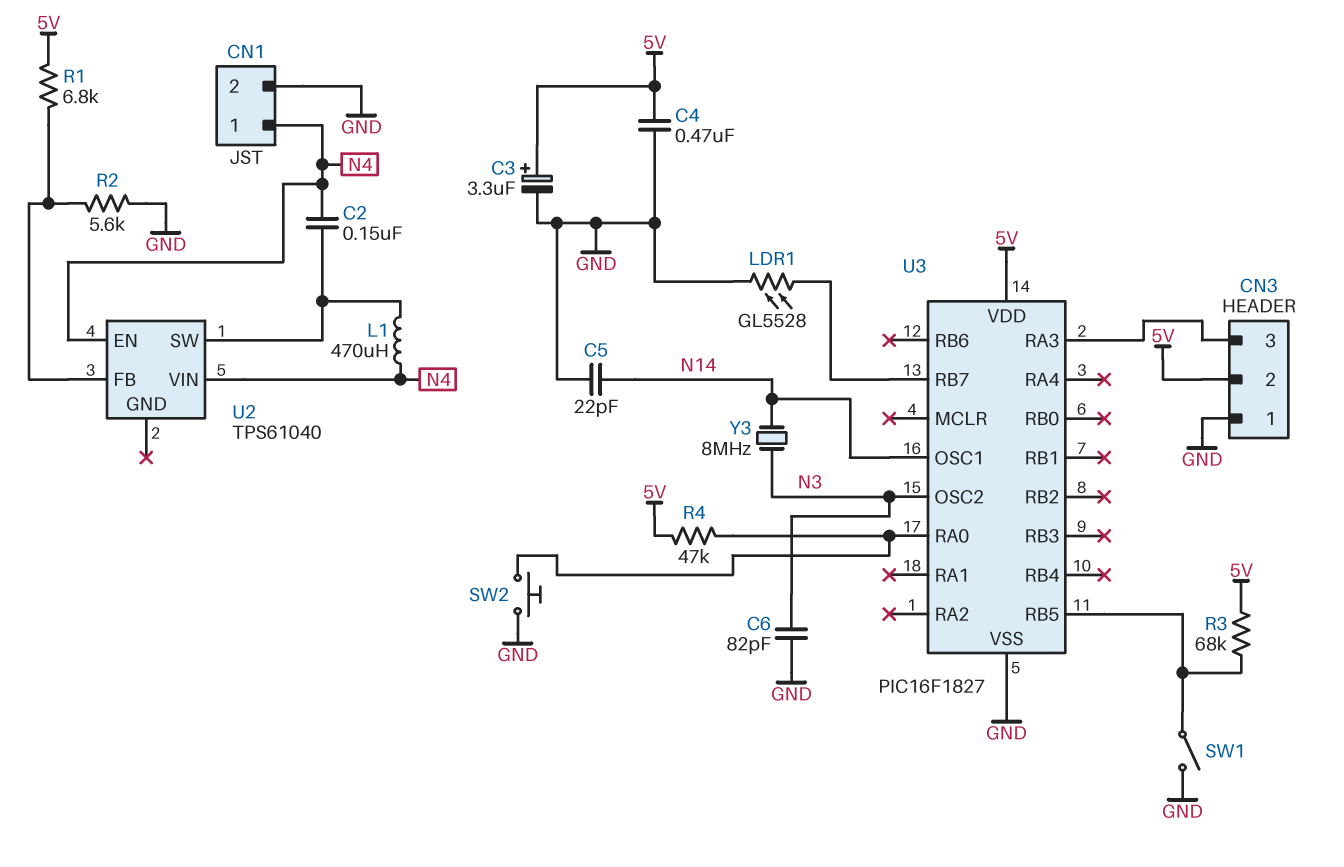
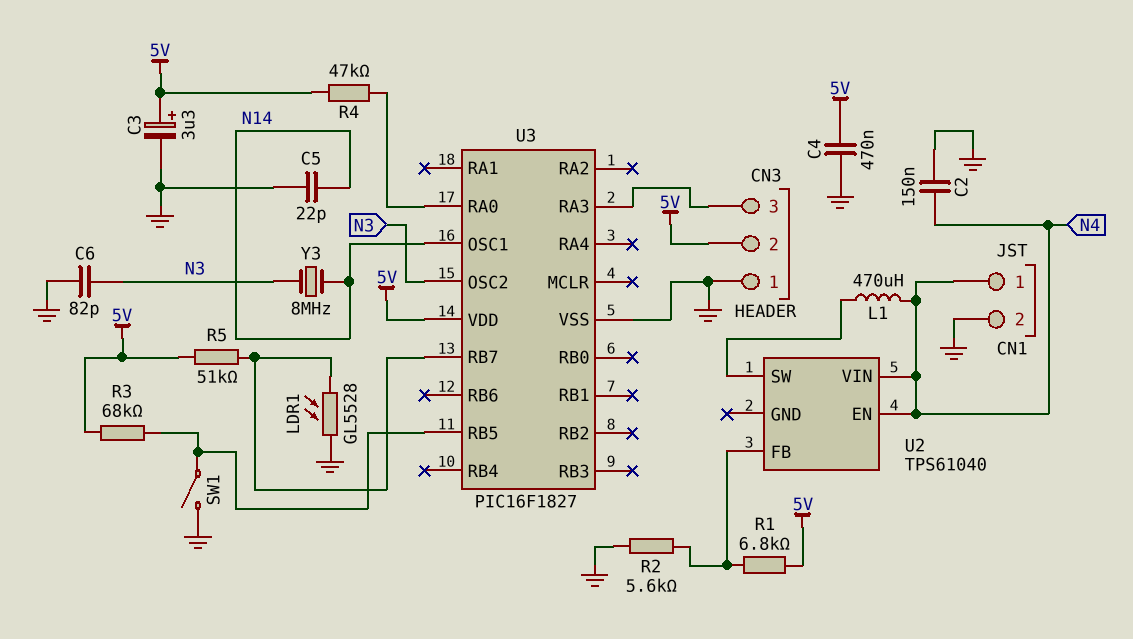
C2: 150nF (N4, U2/SW) -> 150nF (GND, N4)
R5: none -> 51k (5V, U3/RB7)
SW2: button (GND, U3/RA0) -> none

